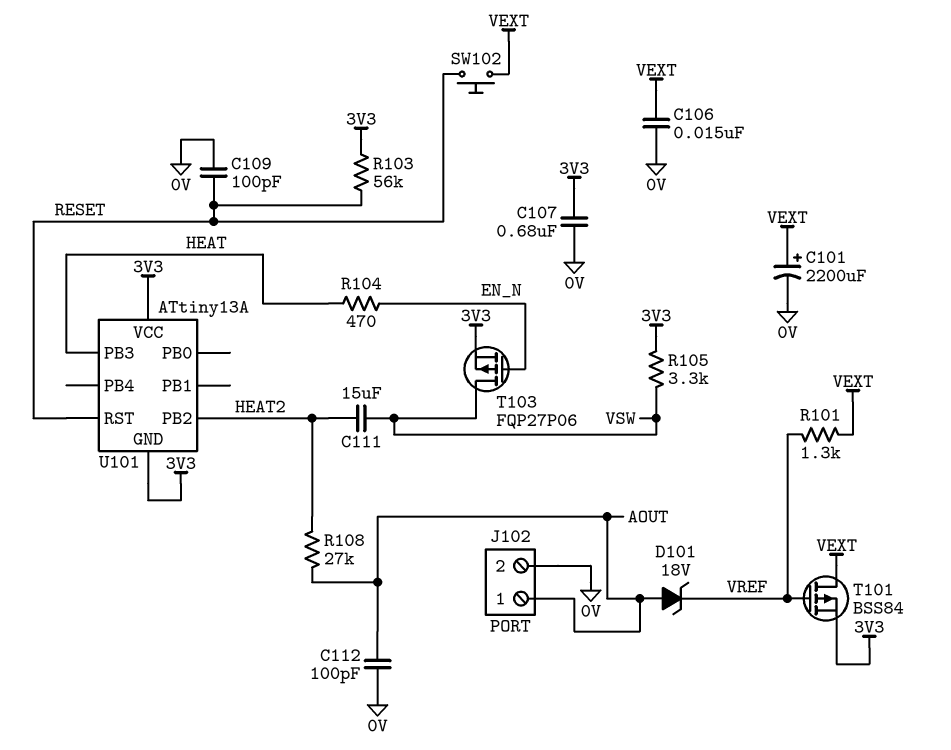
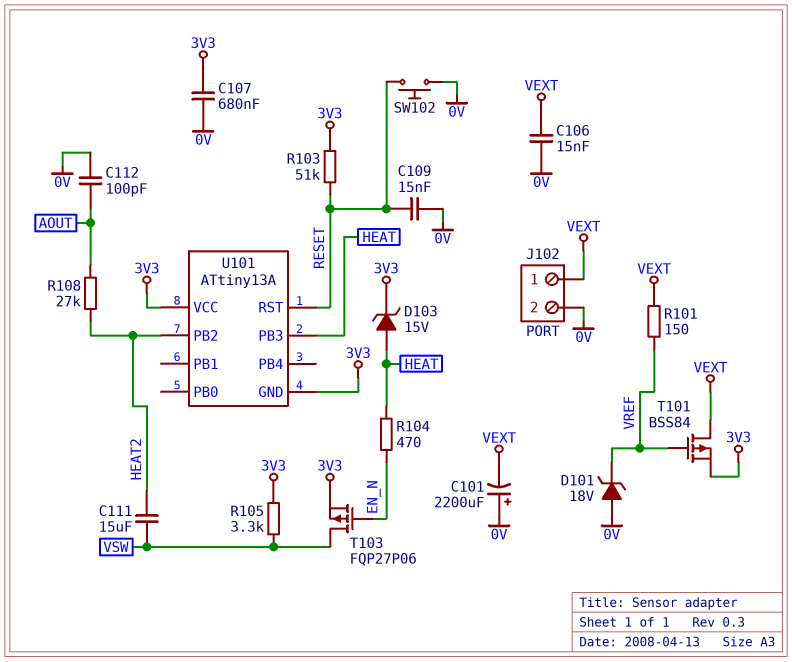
C101: 2200uF (plus VEXT, minus 0V) -> 2200uF (plus 0V, minus VEXT)
C109: 100pF (0V, RESET) -> 15nF (0V, RESET)
D101: zener 18V (A AOUT, K VREF) -> zener 18V (A 0V, K VREF)
D103: none -> zener 15V (A HEAT, K 3V3)
J102 pin 1: AOUT -> VEXT
R101: 1.3k (VEXT, VREF) -> 150 (VEXT, VREF)
R103: 56k (3V3, RESET) -> 51k (3V3, RESET)
SW102: button (RESET, VEXT) -> button (0V, RESET)

